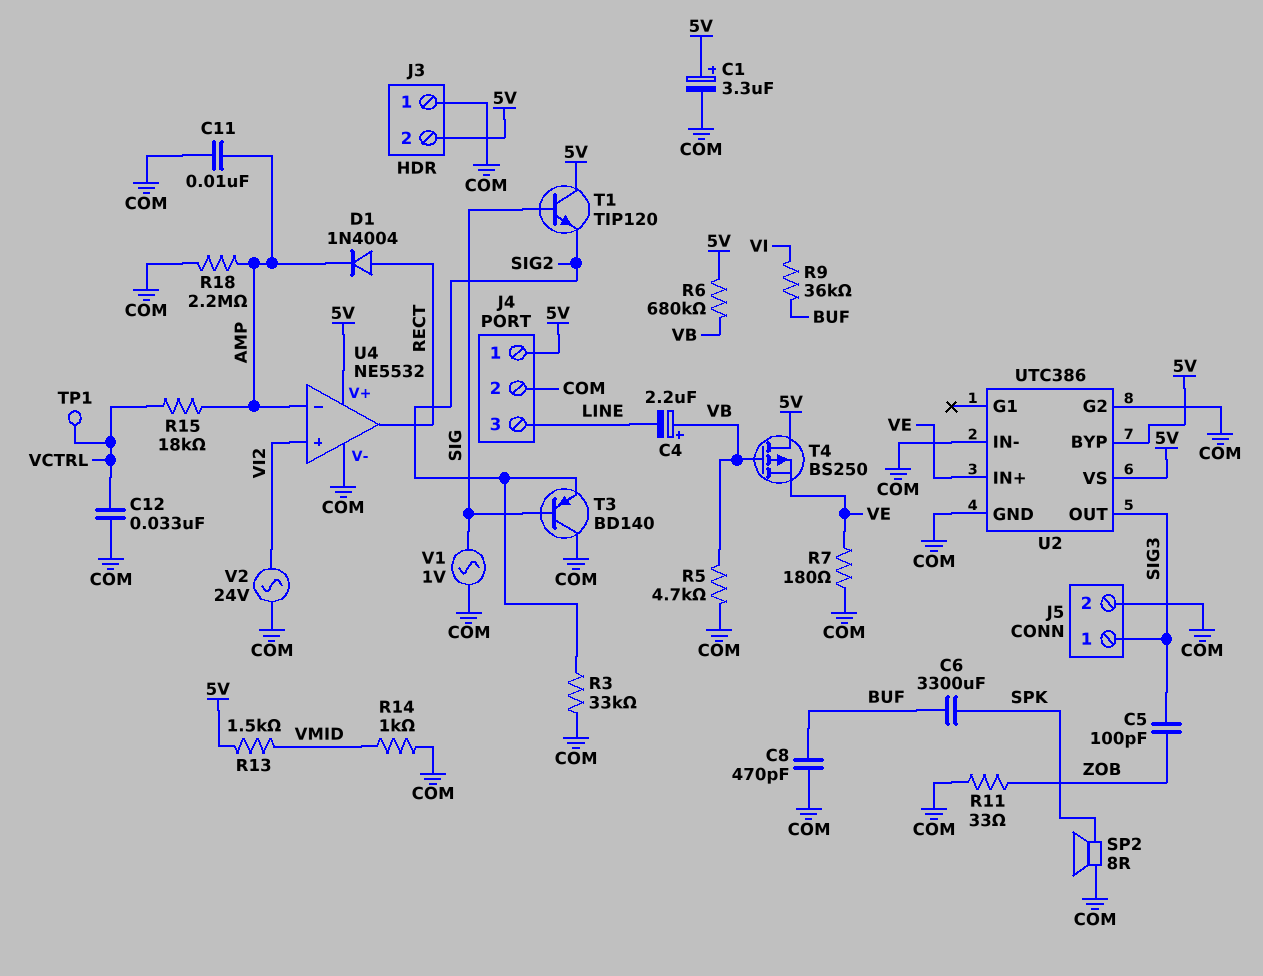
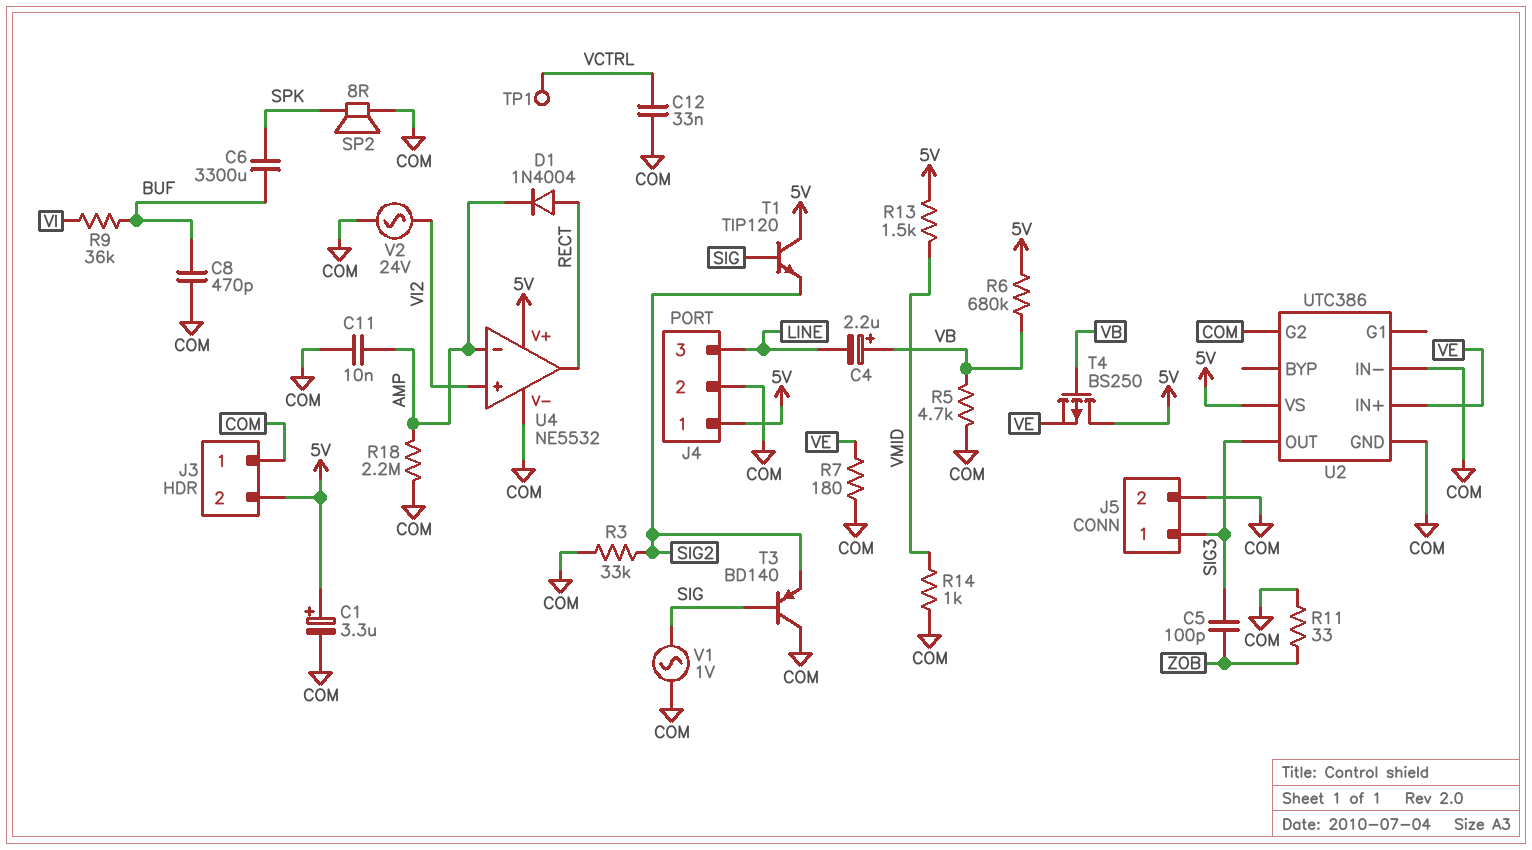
R15: 18k (AMP, VCTRL) -> none
U2 pin BYP: 5V -> none

